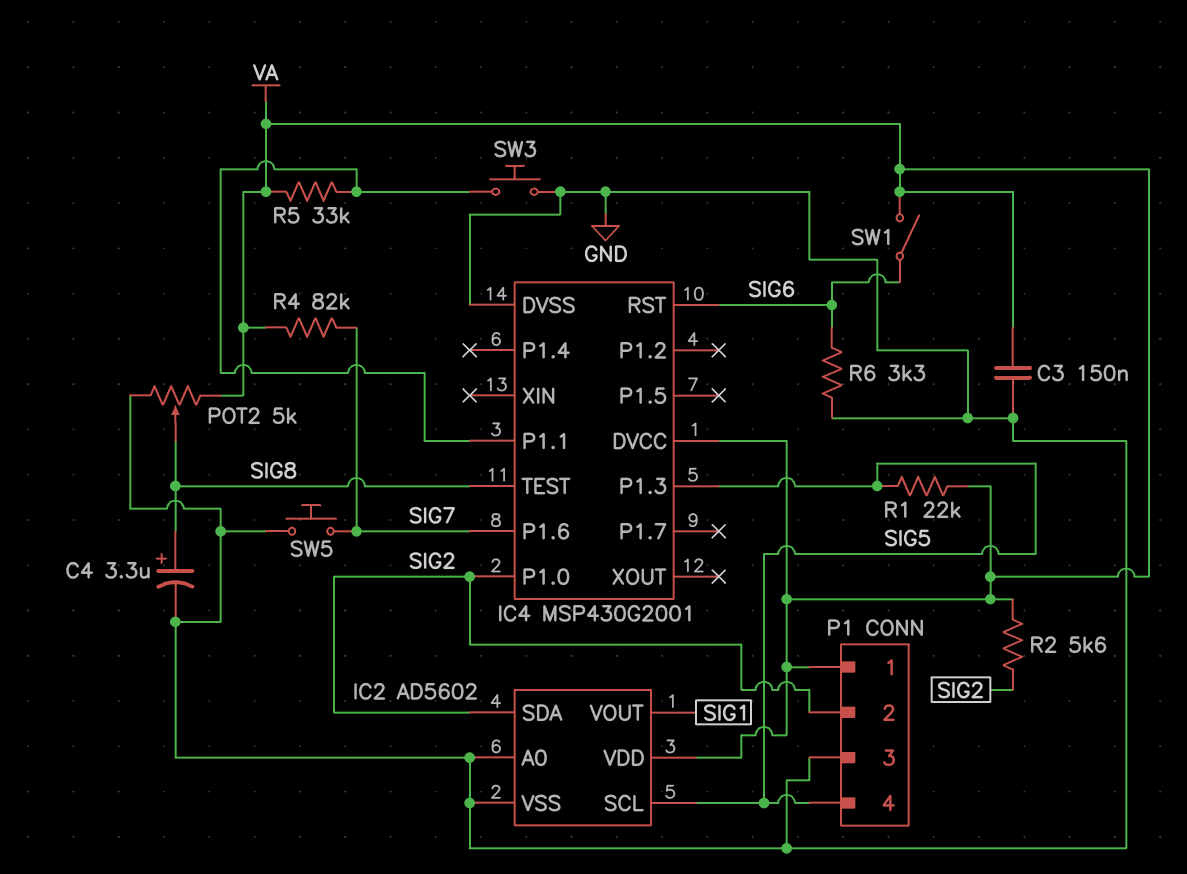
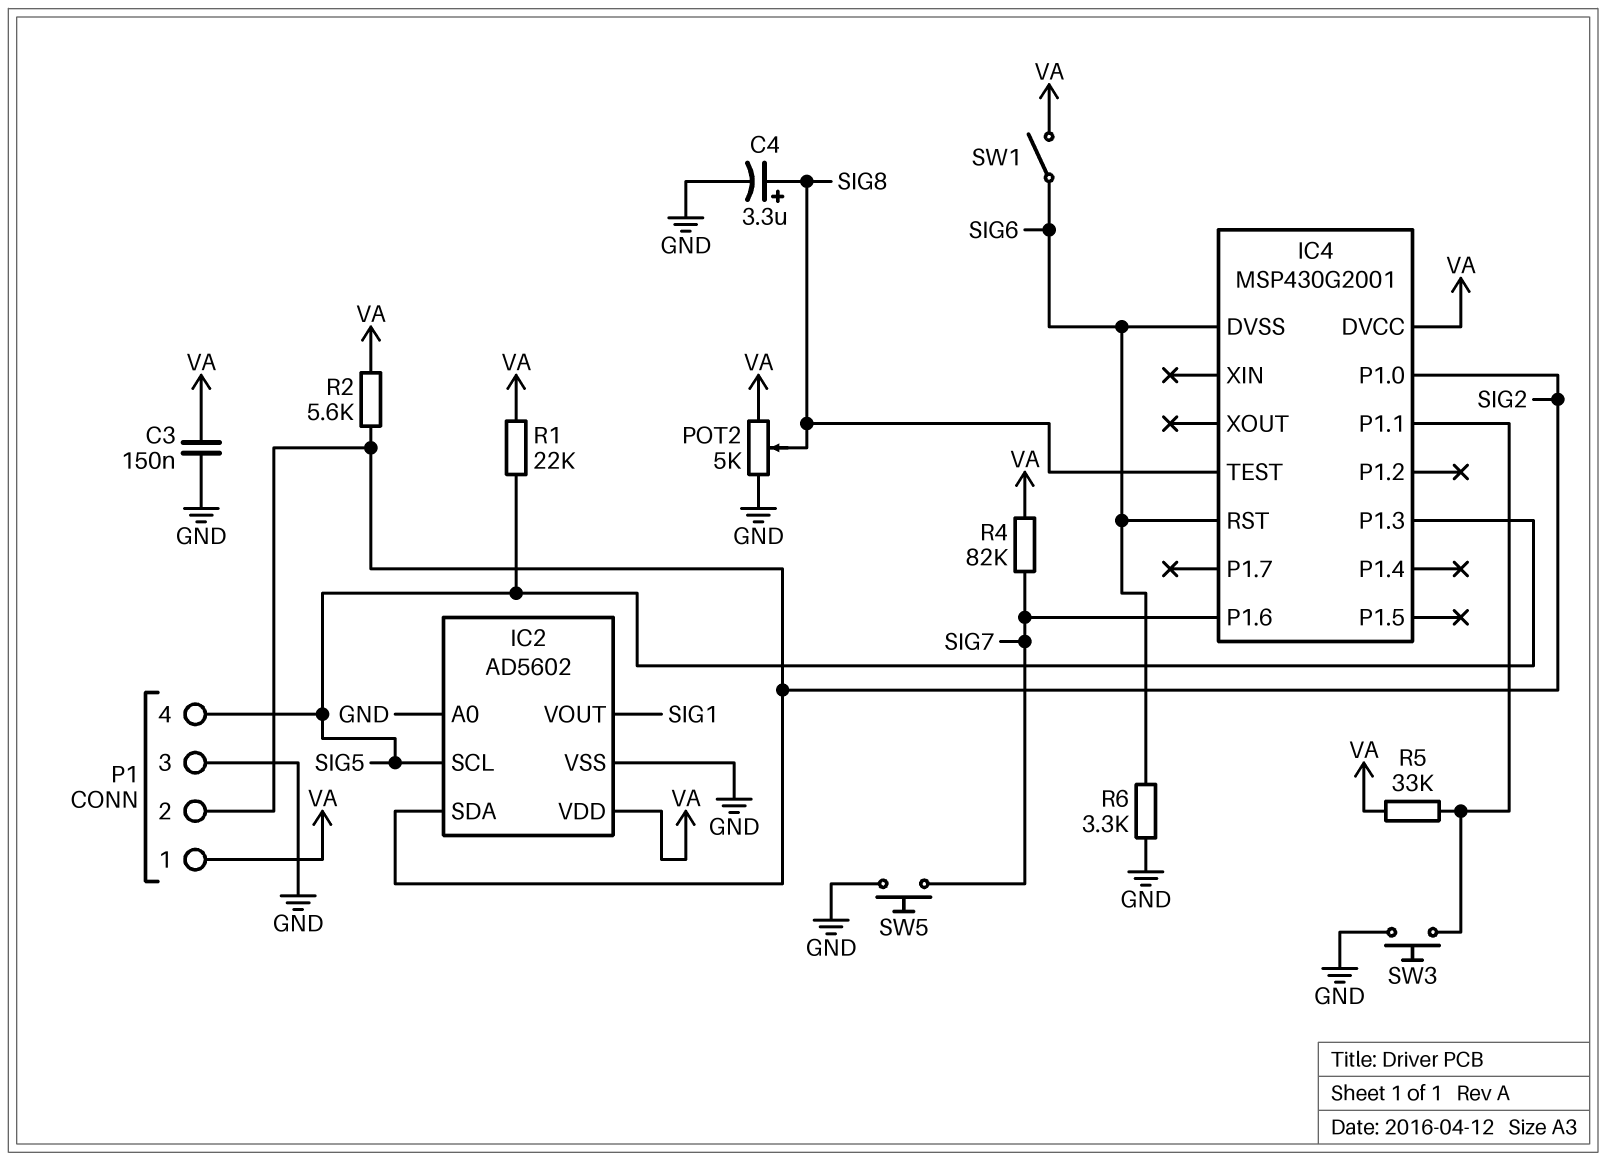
IC4 pin DVSS: GND -> SIG6

